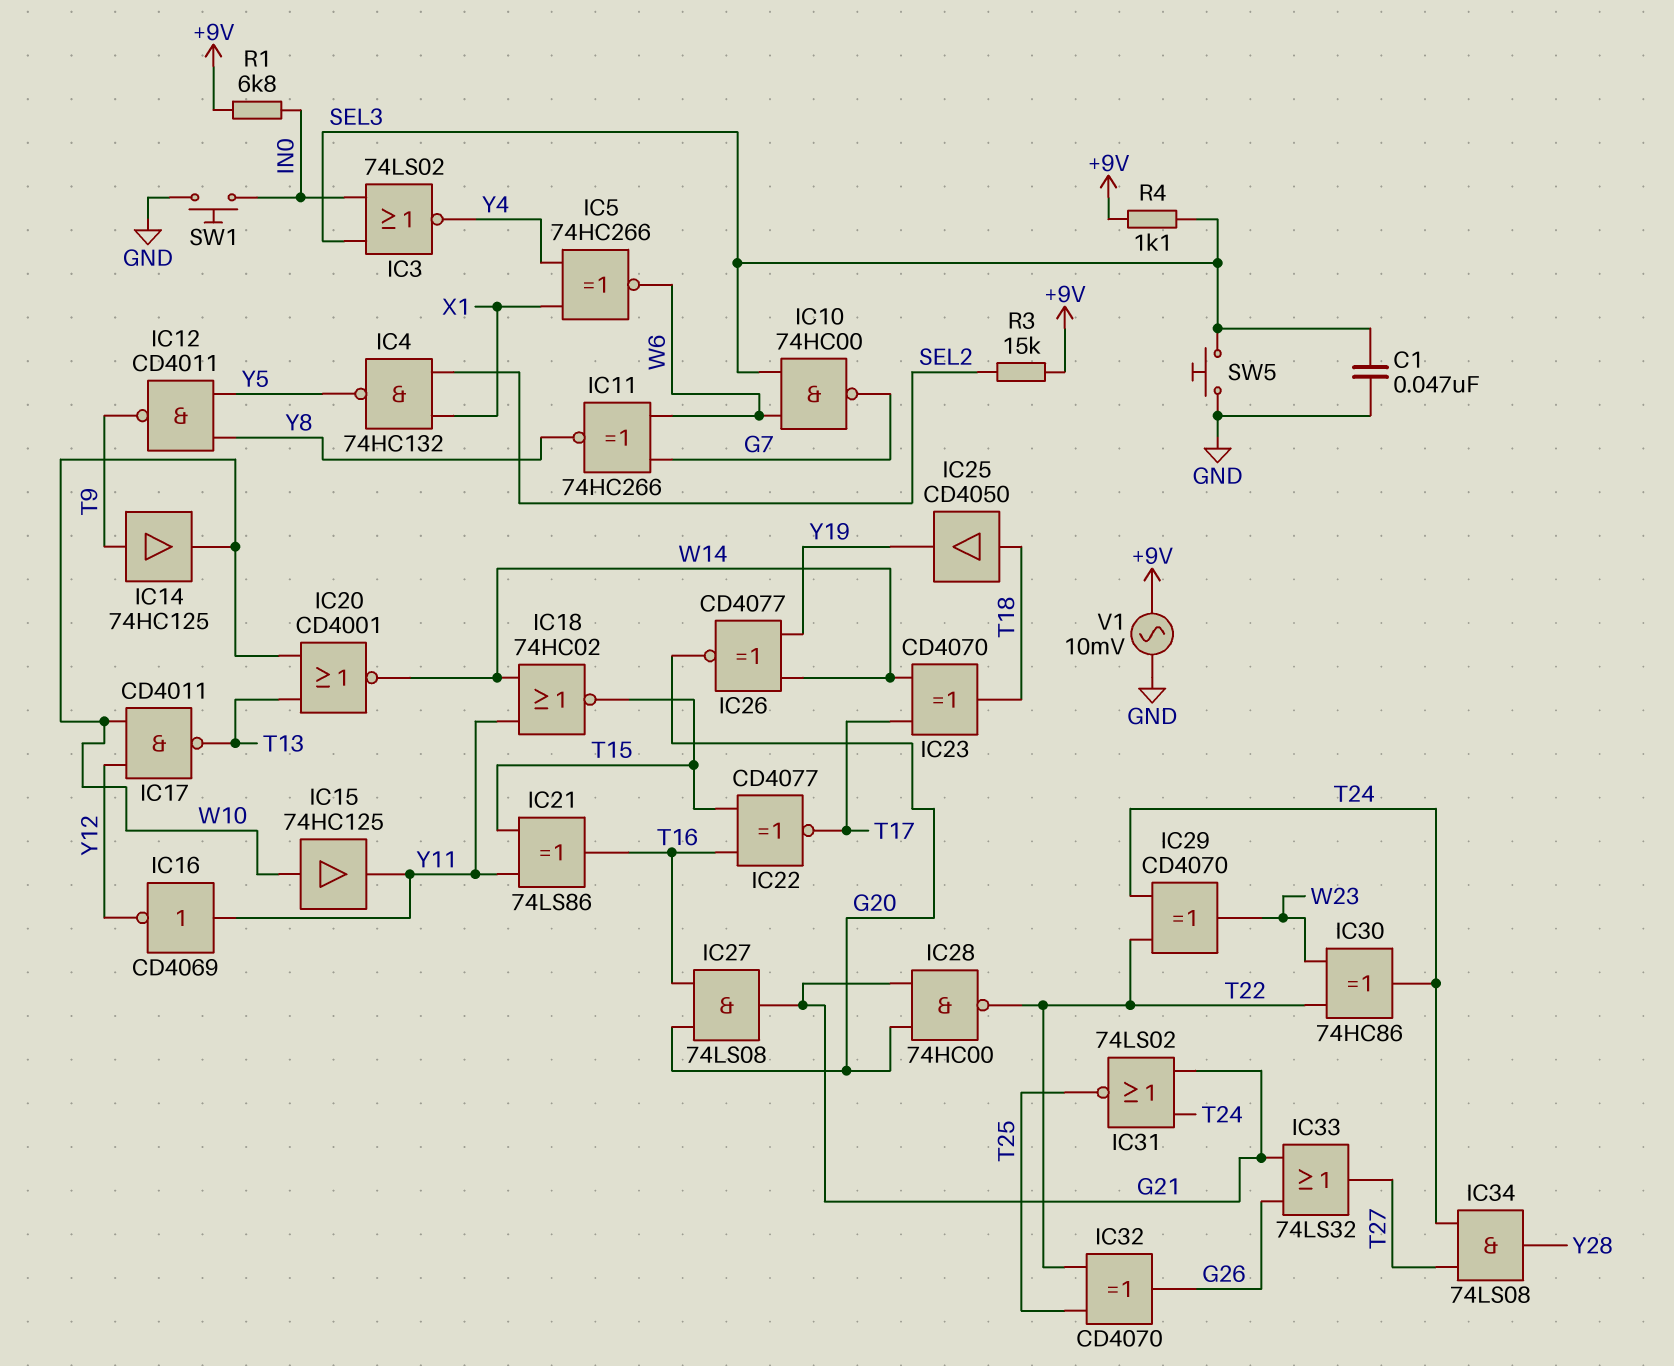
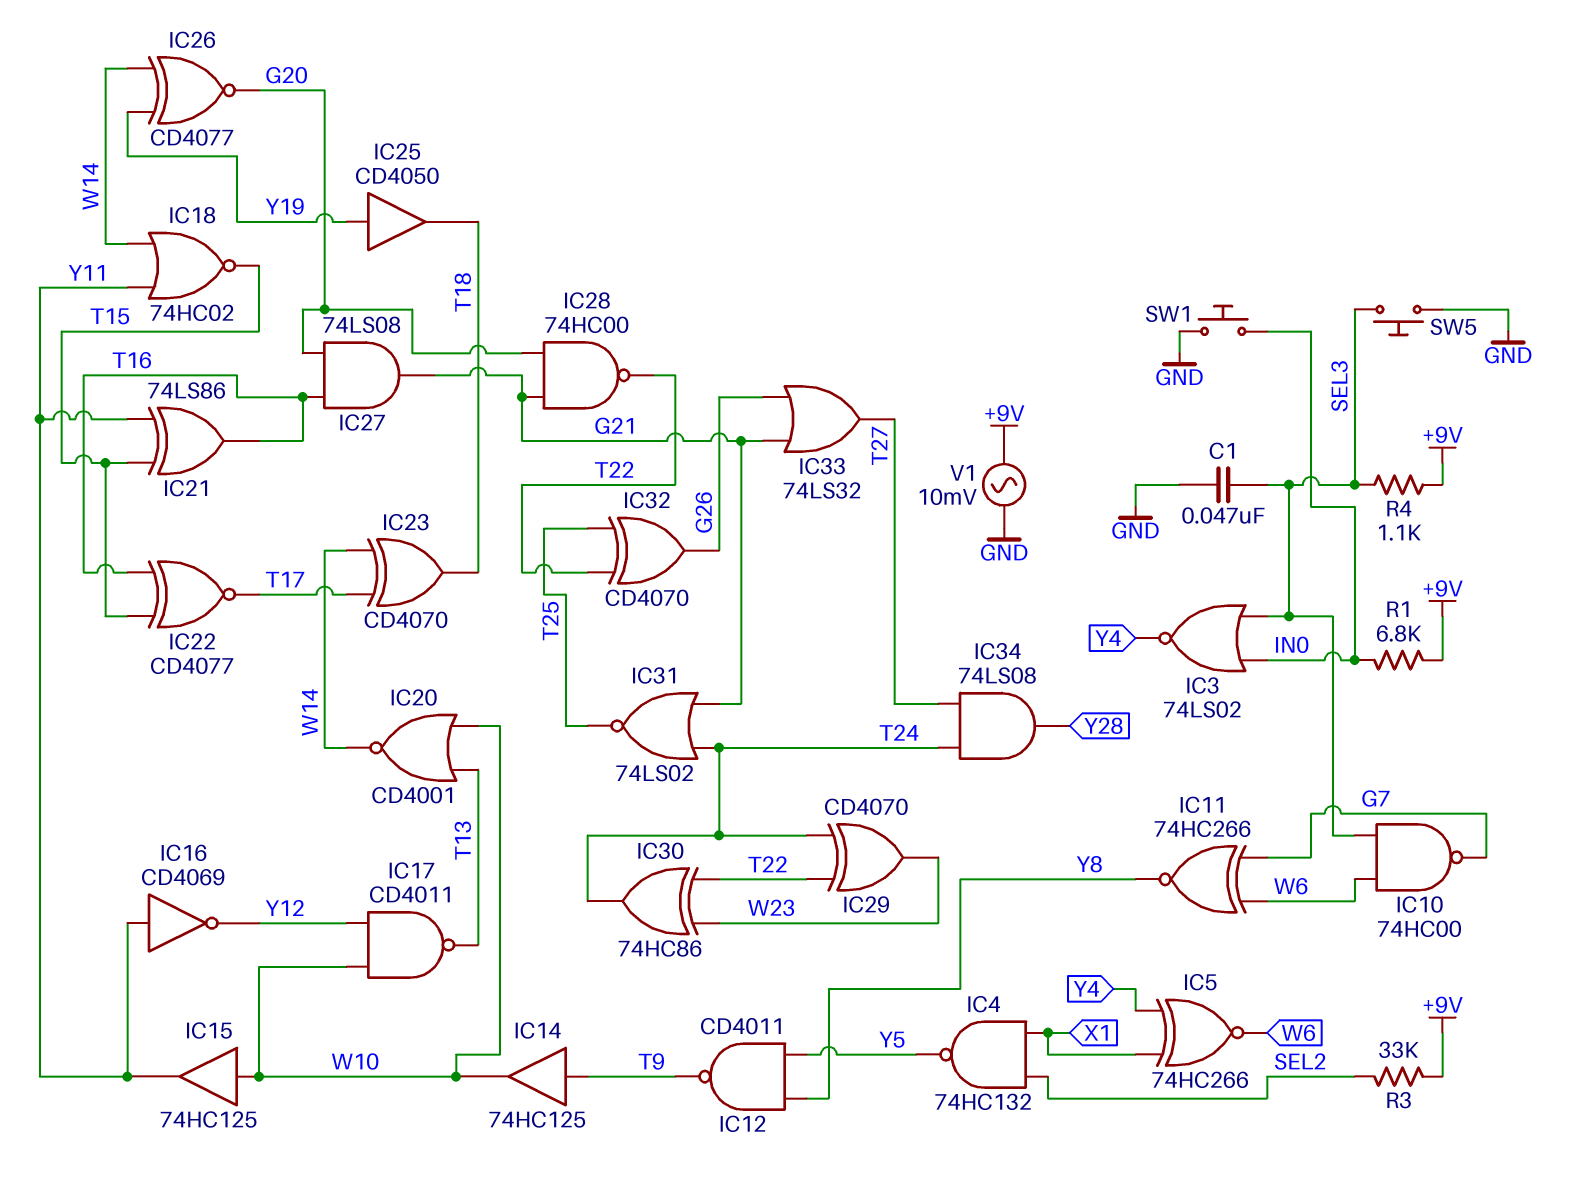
IC25: buffer CD4050 (in T18, out Y19) -> buffer CD4050 (in Y19, out T18)
R3: 15k (+9V, SEL2) -> 33k (+9V, SEL2)

